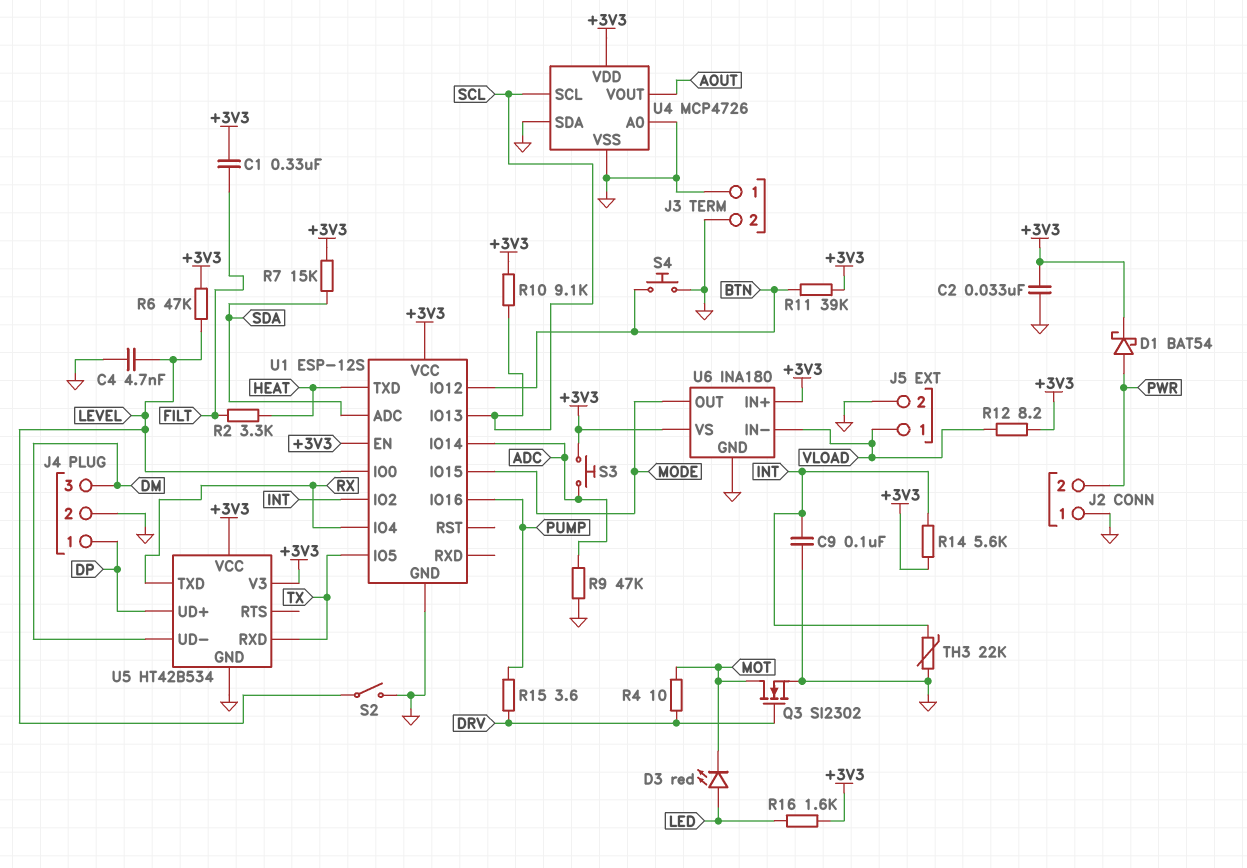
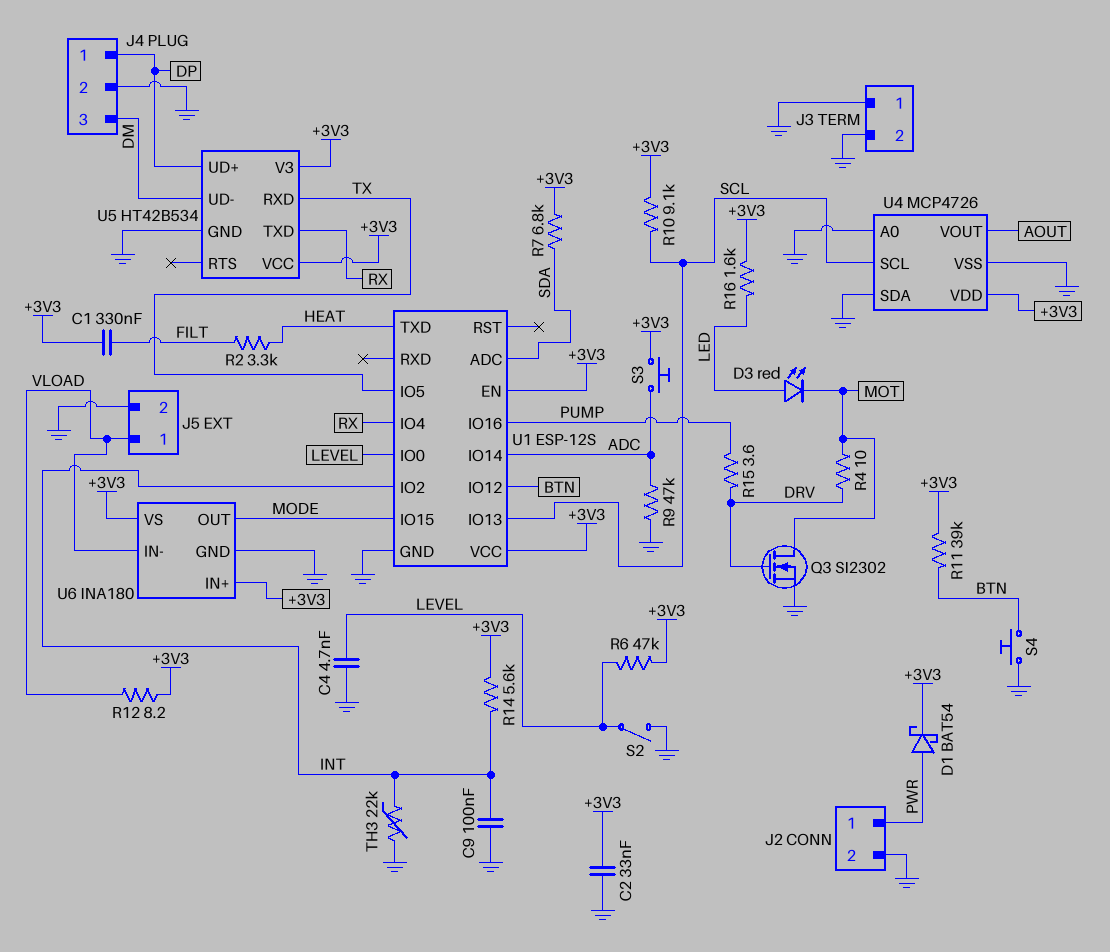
J2 pin 1: GND -> PWR
J2 pin 2: PWR -> GND
R7: 15k (+3V3, SDA) -> 6.8k (+3V3, SDA)

